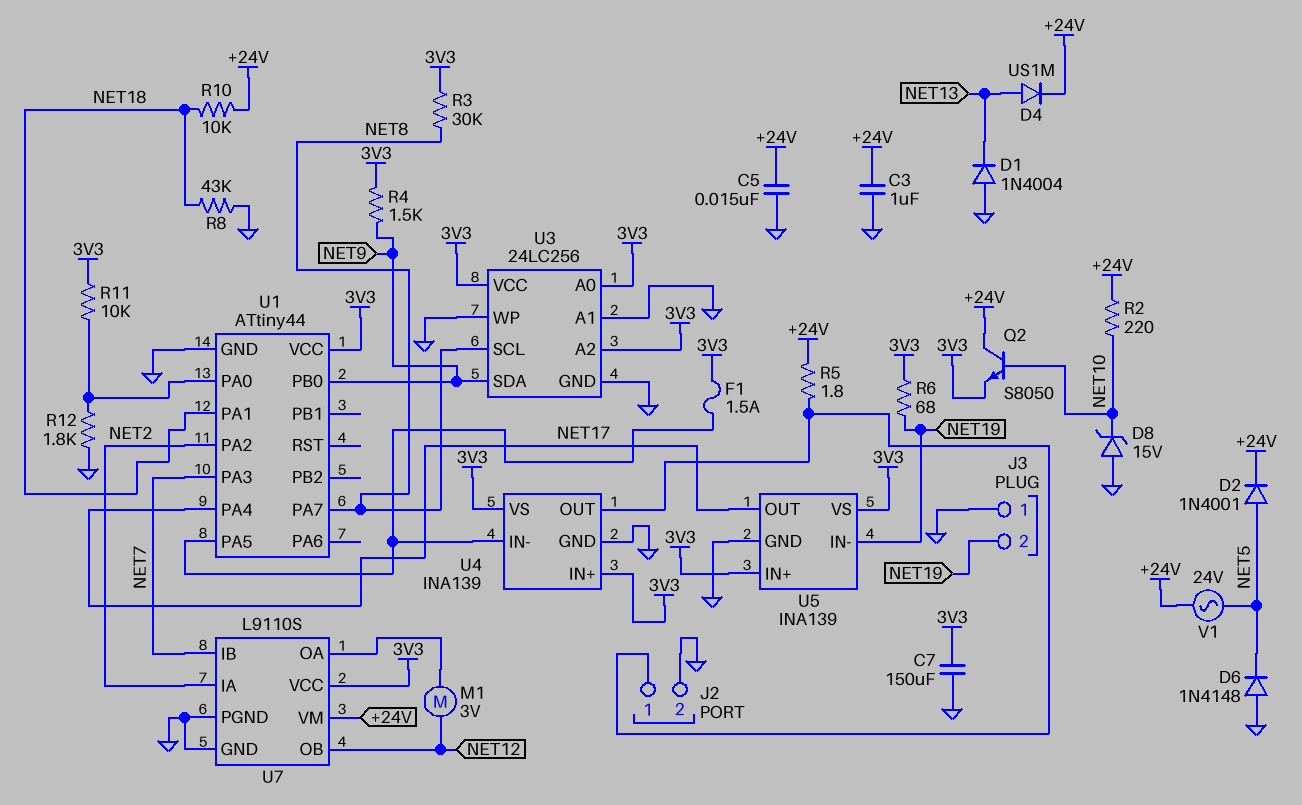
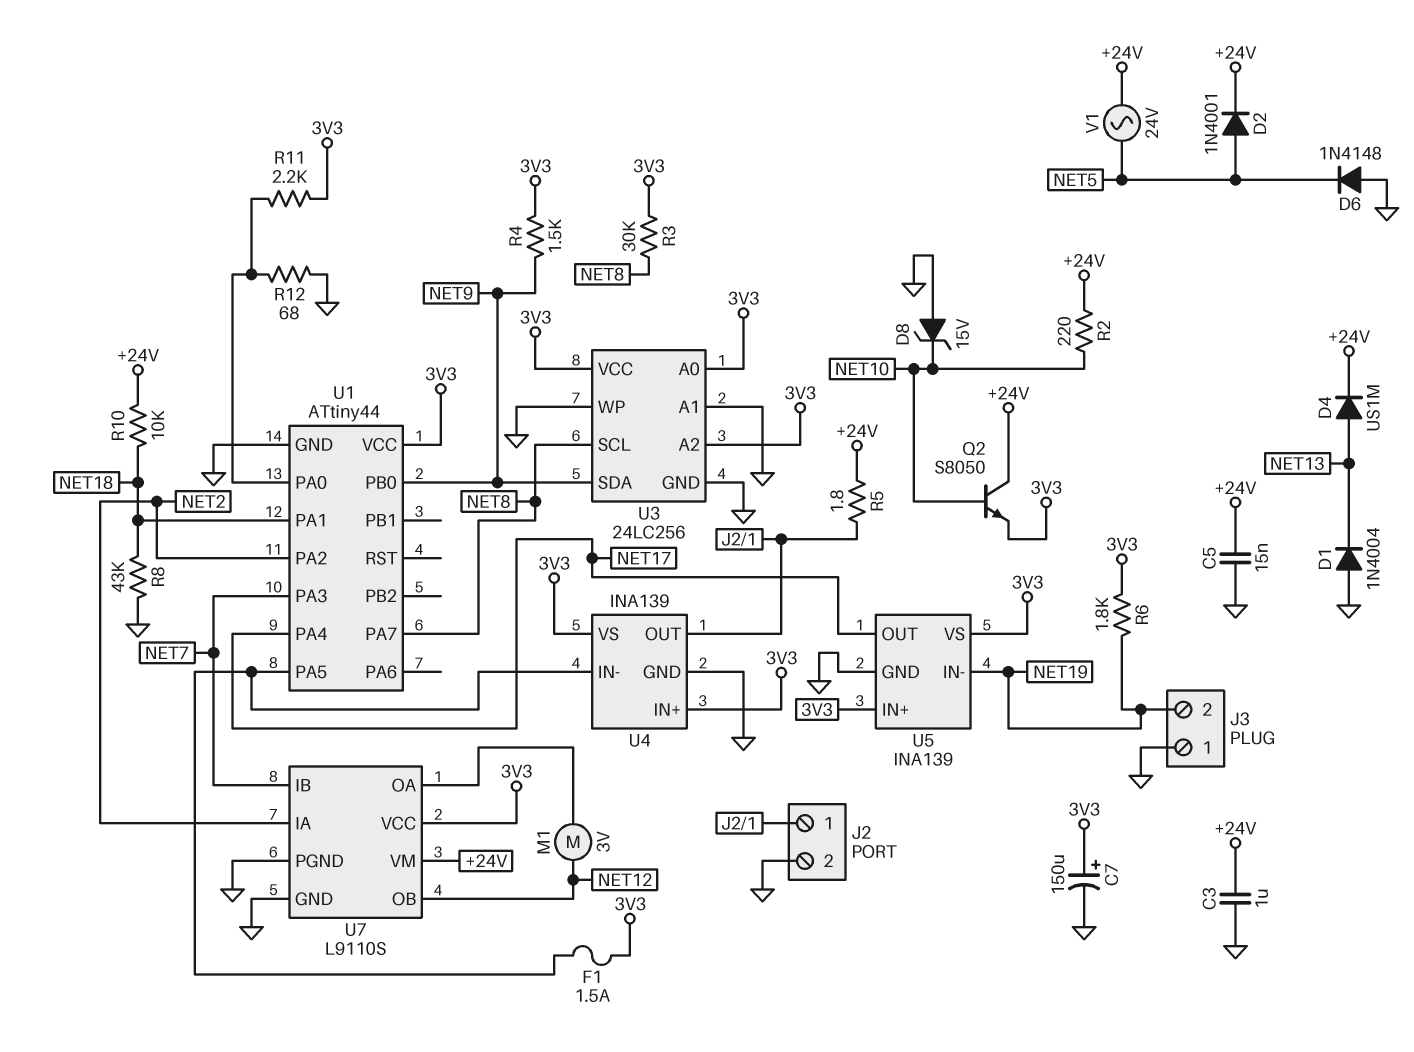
C7: 150uF (3V3, GND) -> 150uF (plus 3V3, minus GND)
R6: 68 (3V3, NET19) -> 1.8k (3V3, NET19)
R11: 10k (3V3, U1/PA0) -> 2.2k (3V3, U1/PA0)
R12: 1.8k (GND, U1/PA0) -> 68 (GND, U1/PA0)

